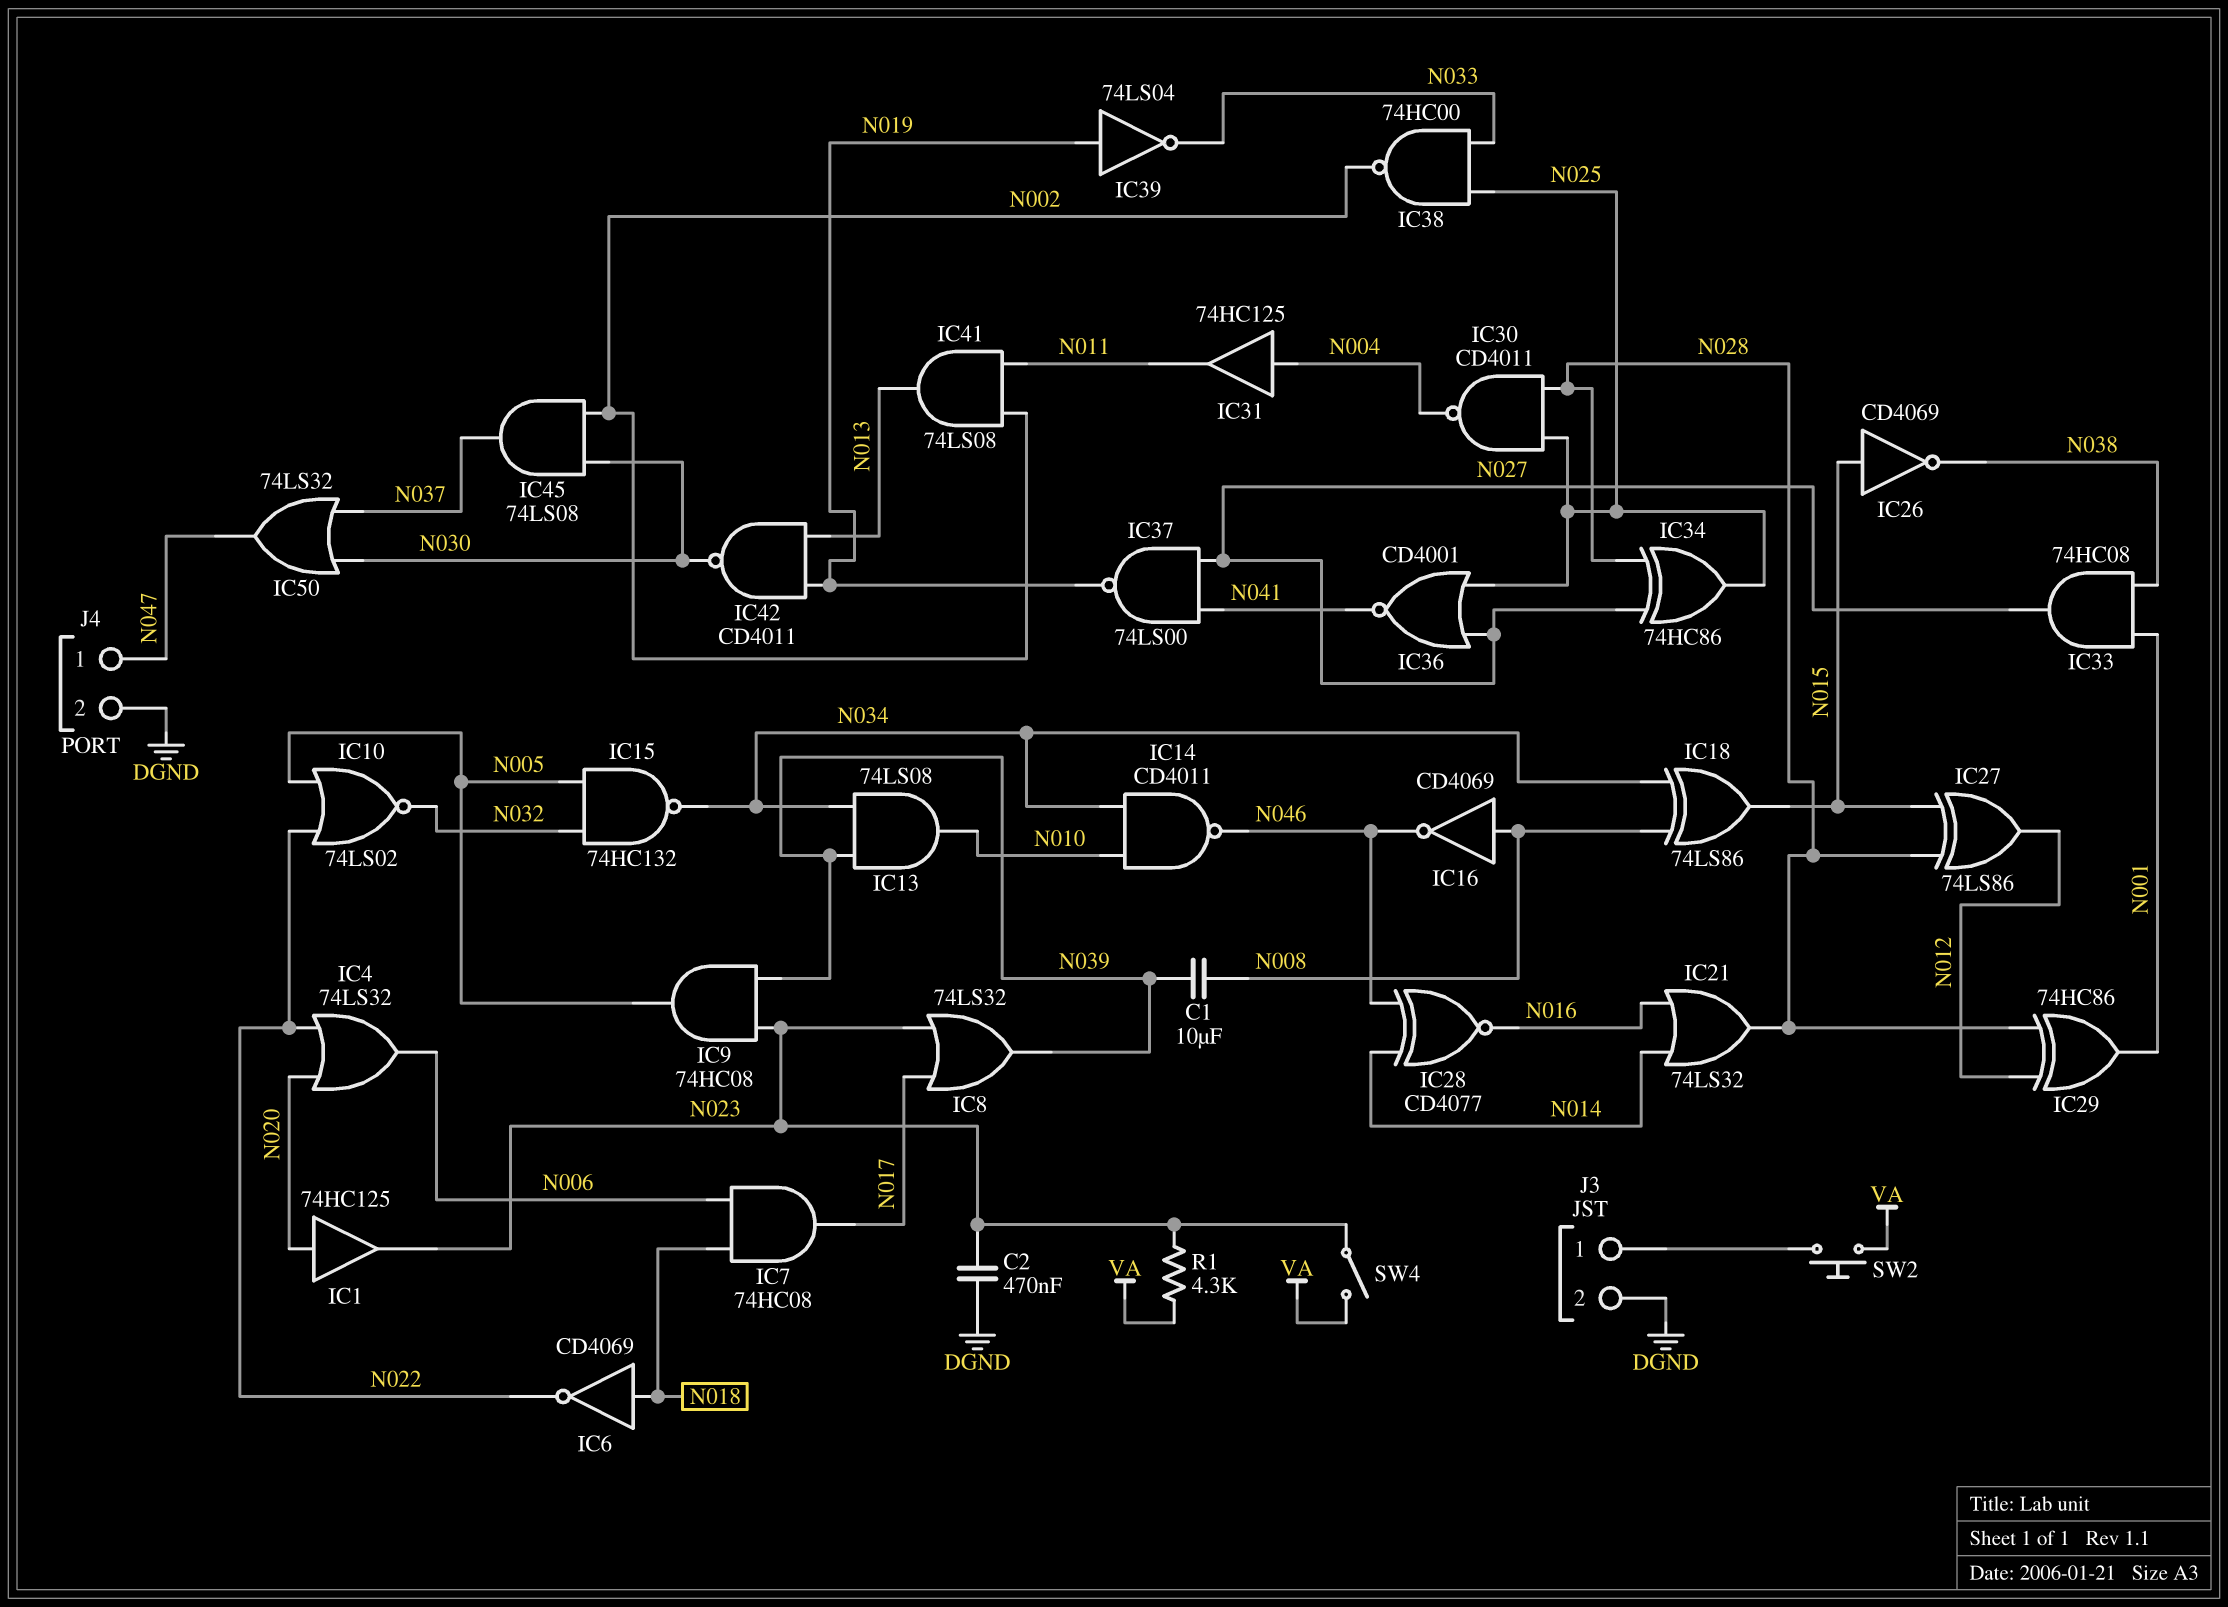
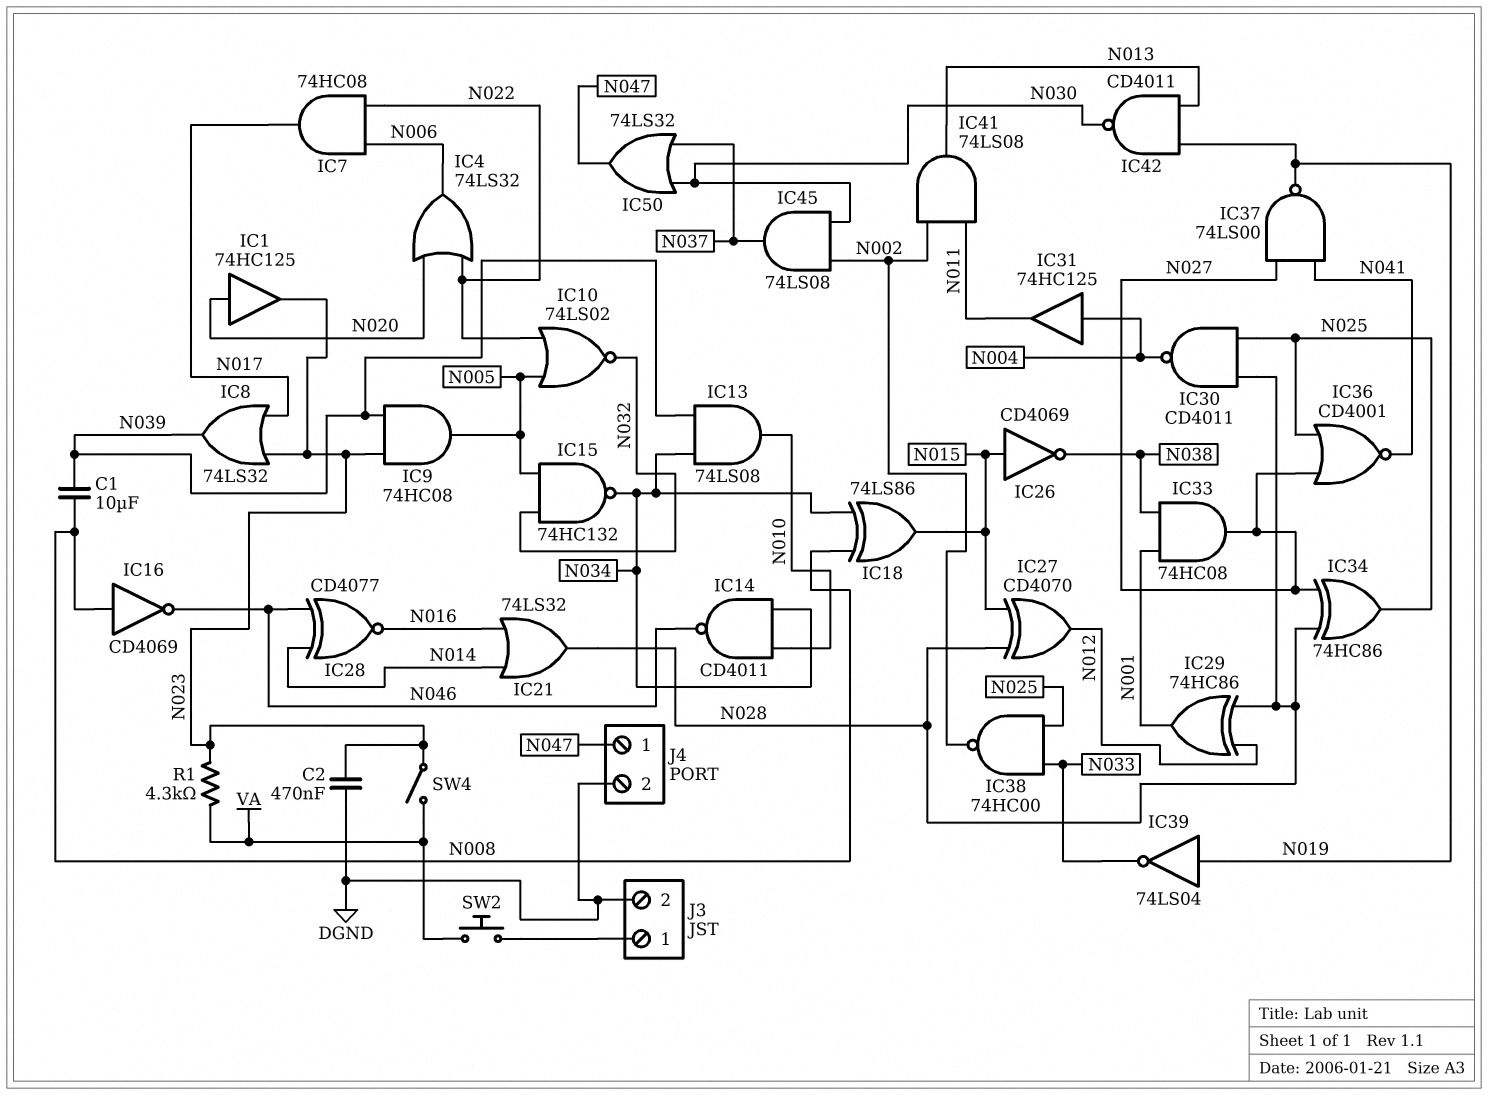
IC6: NOT CD4069 (in N018, out N022) -> none
IC7: AND 74HC08 (in N006, in N018, out N017) -> AND 74HC08 (in N006, in N022, out N017)
IC27: XOR 74LS86 (in N015, in N028, out N012) -> XOR CD4070 (in N015, in N028, out N012)

